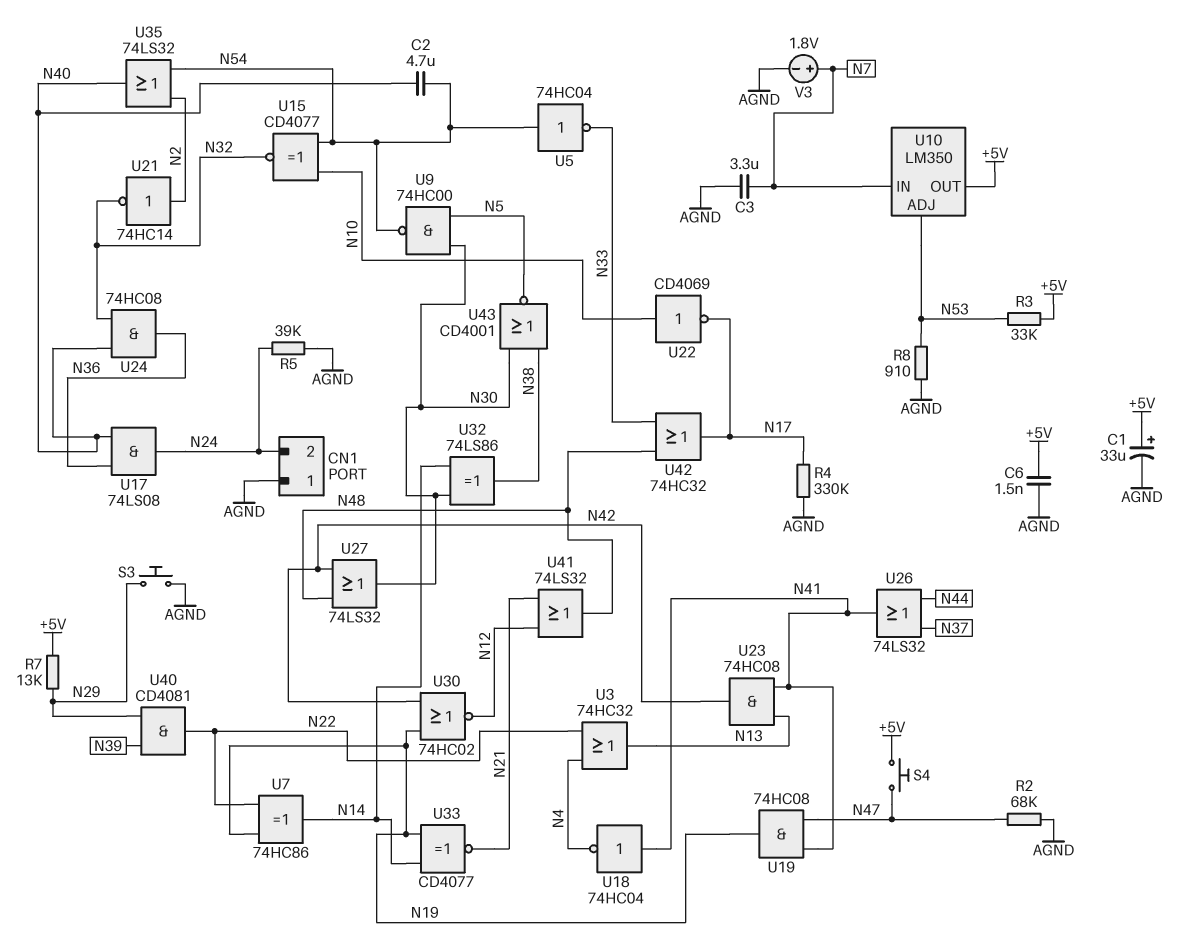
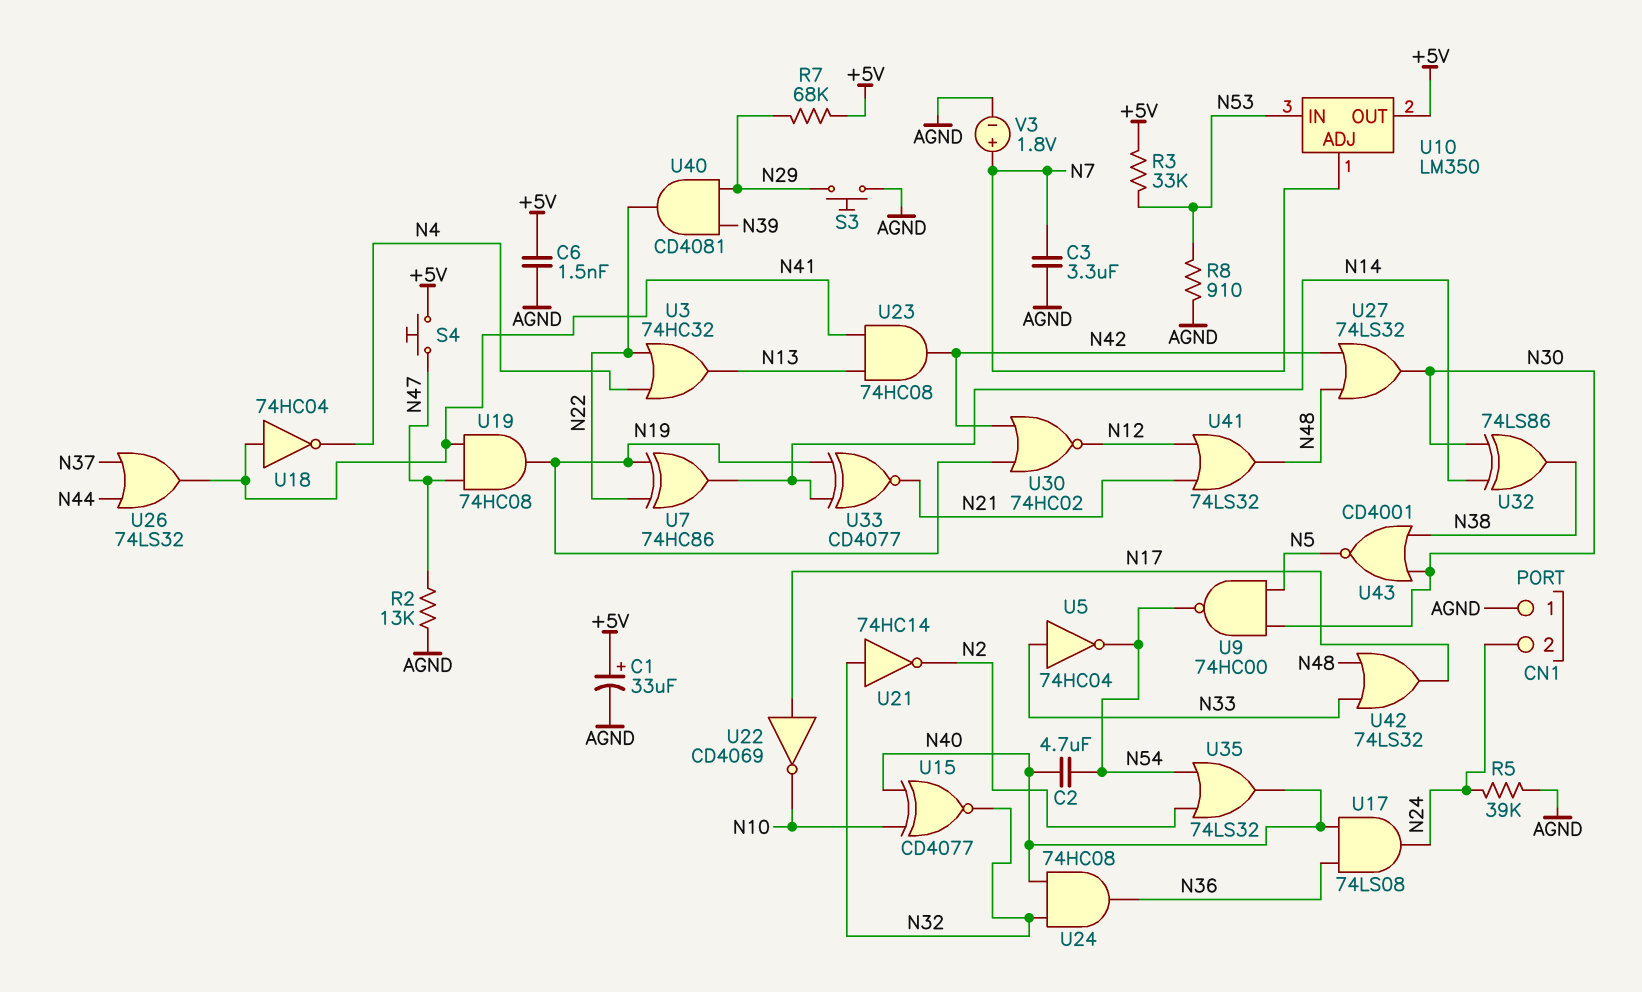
R2: 68k (AGND, N47) -> 13k (AGND, N47)
R4: 330k (AGND, N17) -> none
R7: 13k (+5V, N29) -> 68k (+5V, N29)
U5: NOT 74HC04 (in N54, out N33) -> NOT 74HC04 (in N33, out N54)
U10 pin ADJ: N53 -> N7
U10 pin IN: N7 -> N53
U15: XNOR CD4077 (in N10, in N54, out N32) -> XNOR CD4077 (in N10, in N40, out N32)
U21: NOT 74HC14 (in N2, out N32) -> NOT 74HC14 (in N32, out N2)
U22: NOT CD4069 (in N10, out N17) -> NOT CD4069 (in N17, out N10)
U42: OR 74HC32 (in N33, in N48, out N17) -> OR 74LS32 (in N33, in N48, out N17)

